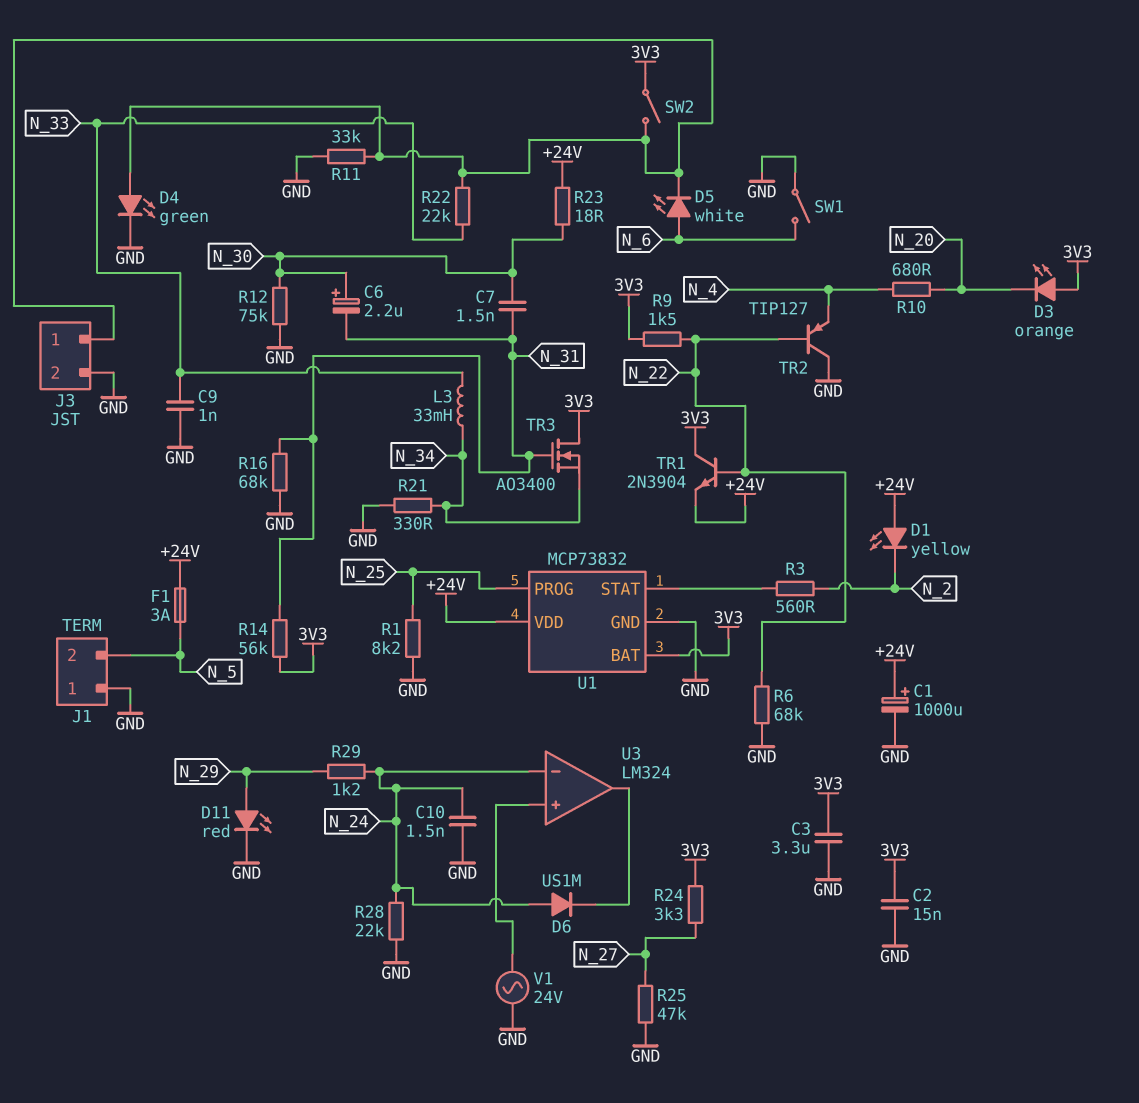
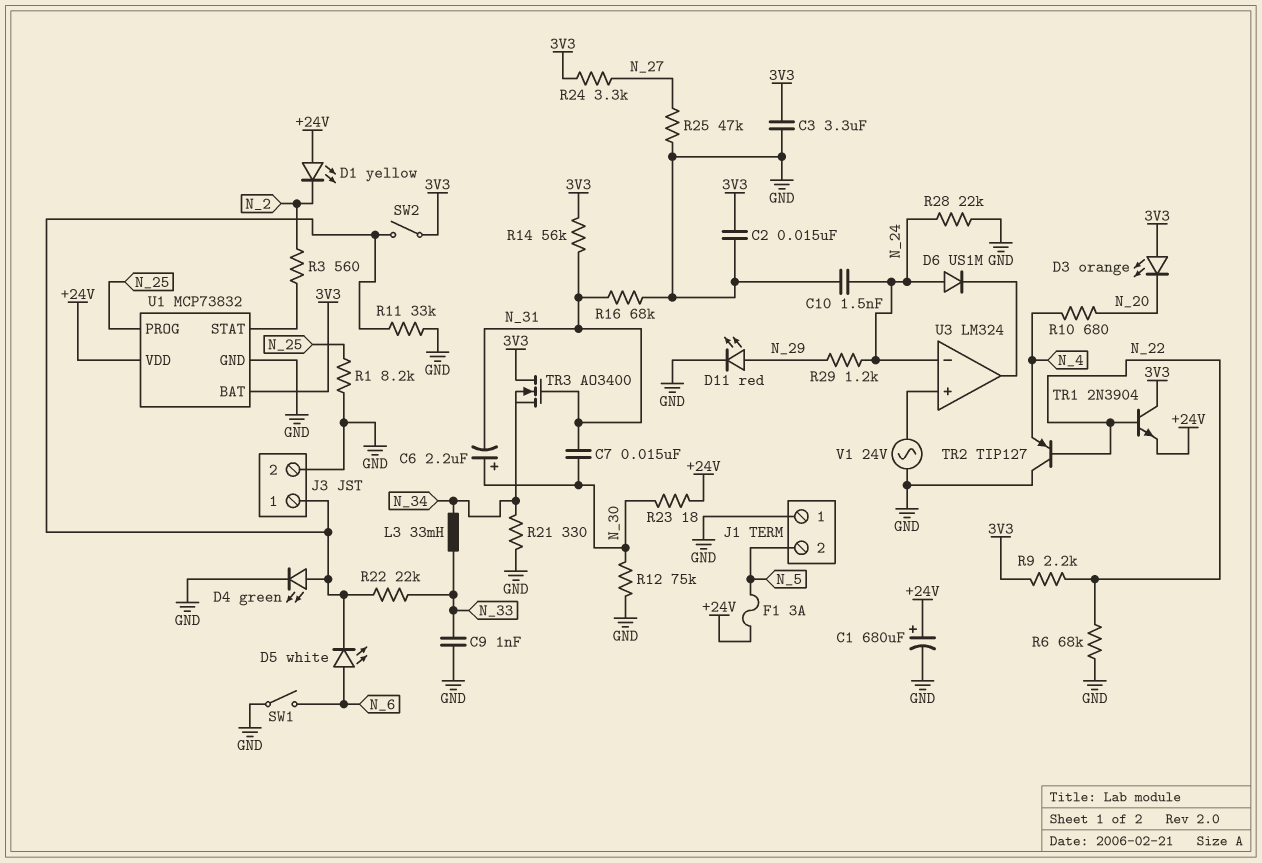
C1: 1000uF (plus +24V, minus GND) -> 680uF (plus +24V, minus GND)
C7: 1.5nF (N_30, N_31) -> 15nF (N_30, N_31)
R9: 1.5k (3V3, N_22) -> 2.2k (3V3, N_22)

